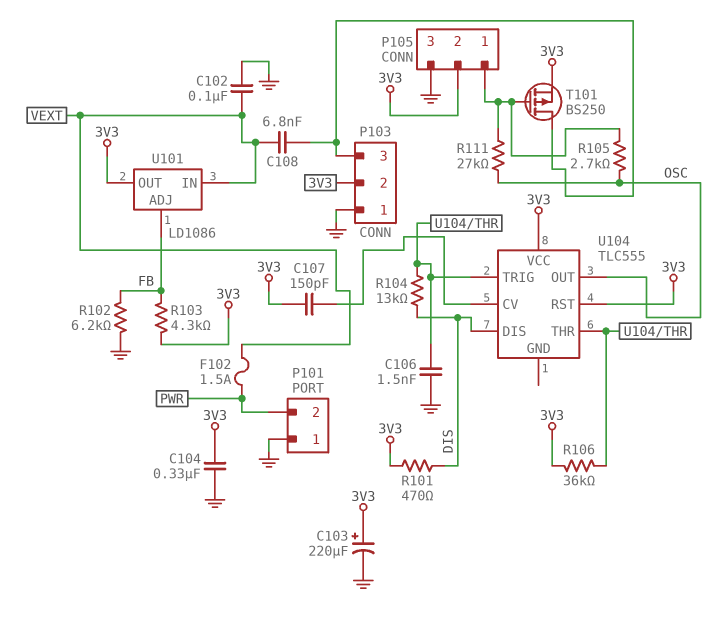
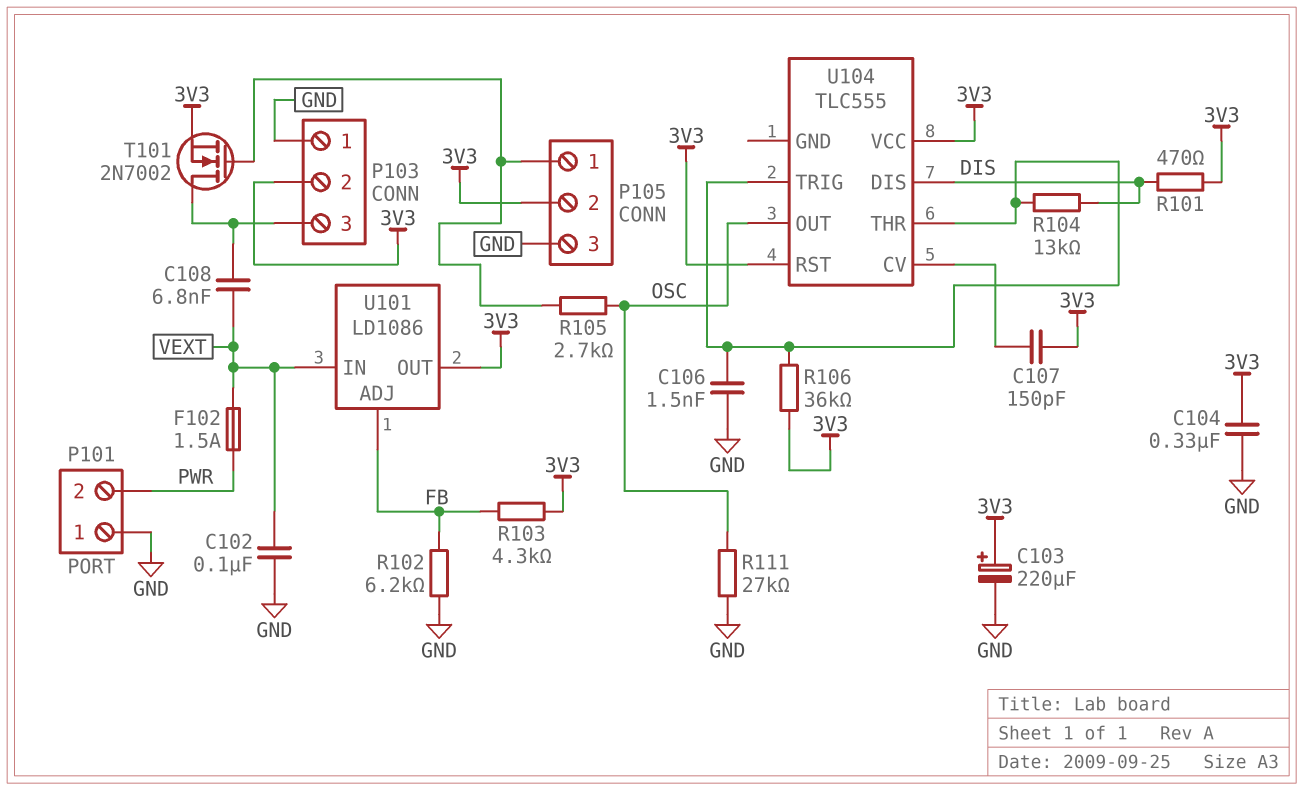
R111: 27k (OSC, P105/1) -> 27k (GND, OSC)
T101: PMOS BS250 (G P105/1, D P103/3, S 3V3) -> NMOS 2N7002 (G P105/1, D P103/3, S 3V3)

